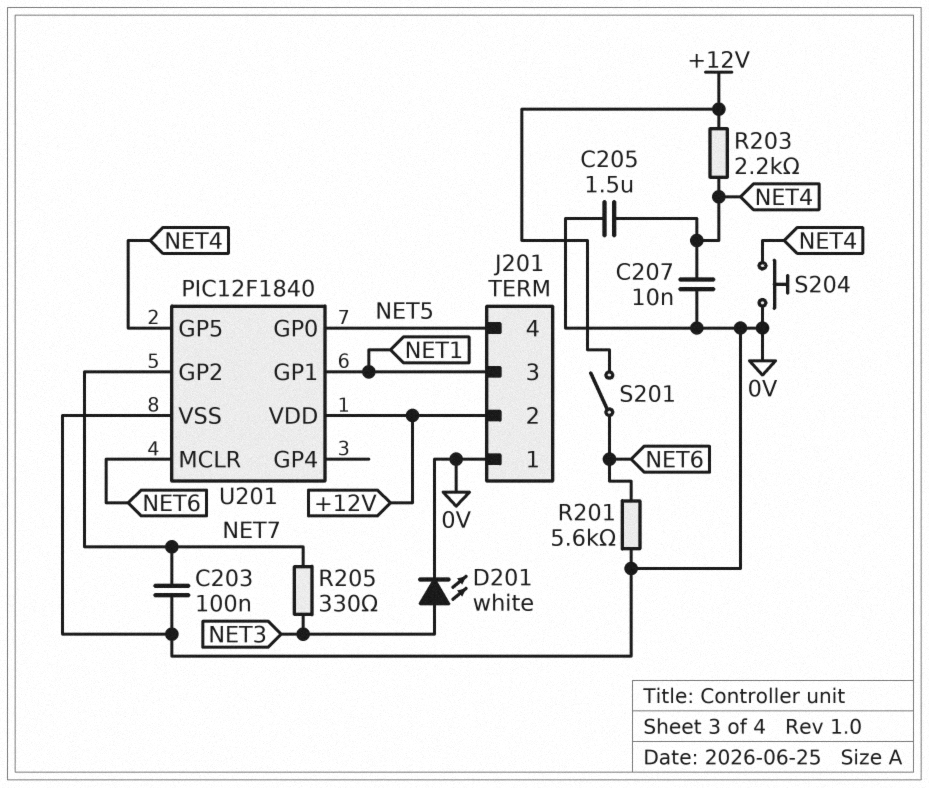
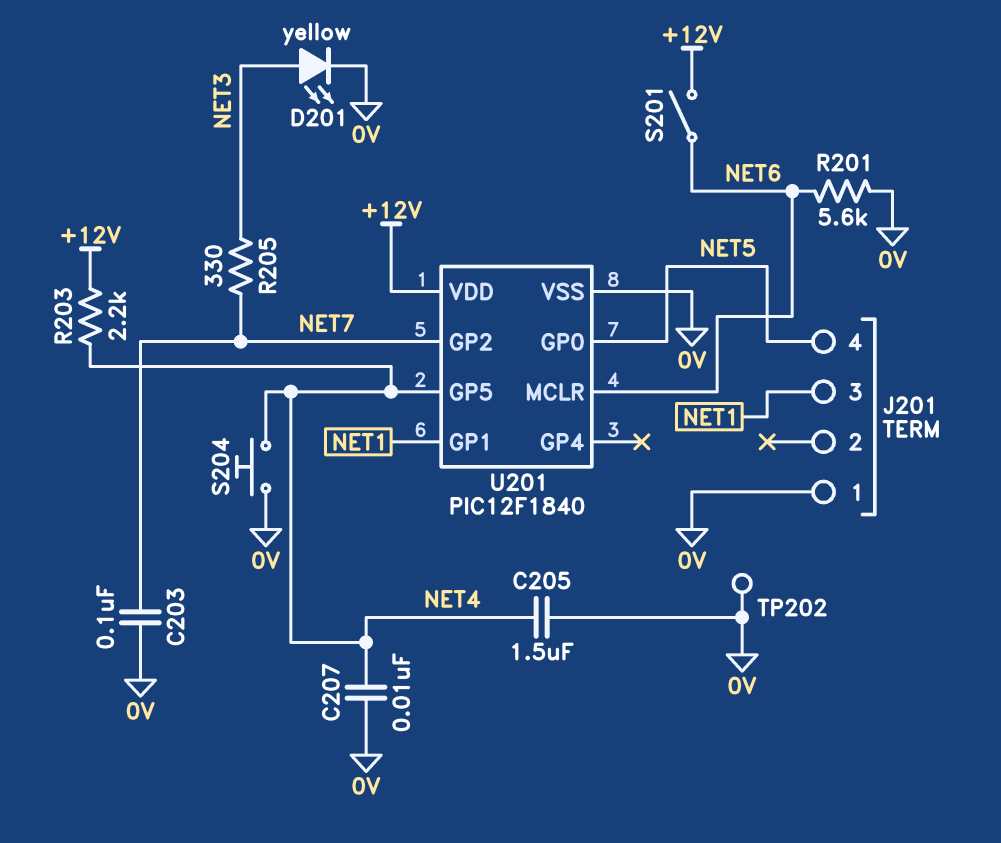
D201: LED white (A NET3, K 0V) -> LED yellow (A NET3, K 0V)
J201 pin 2: +12V -> none
TP202: none -> test point (0V)

